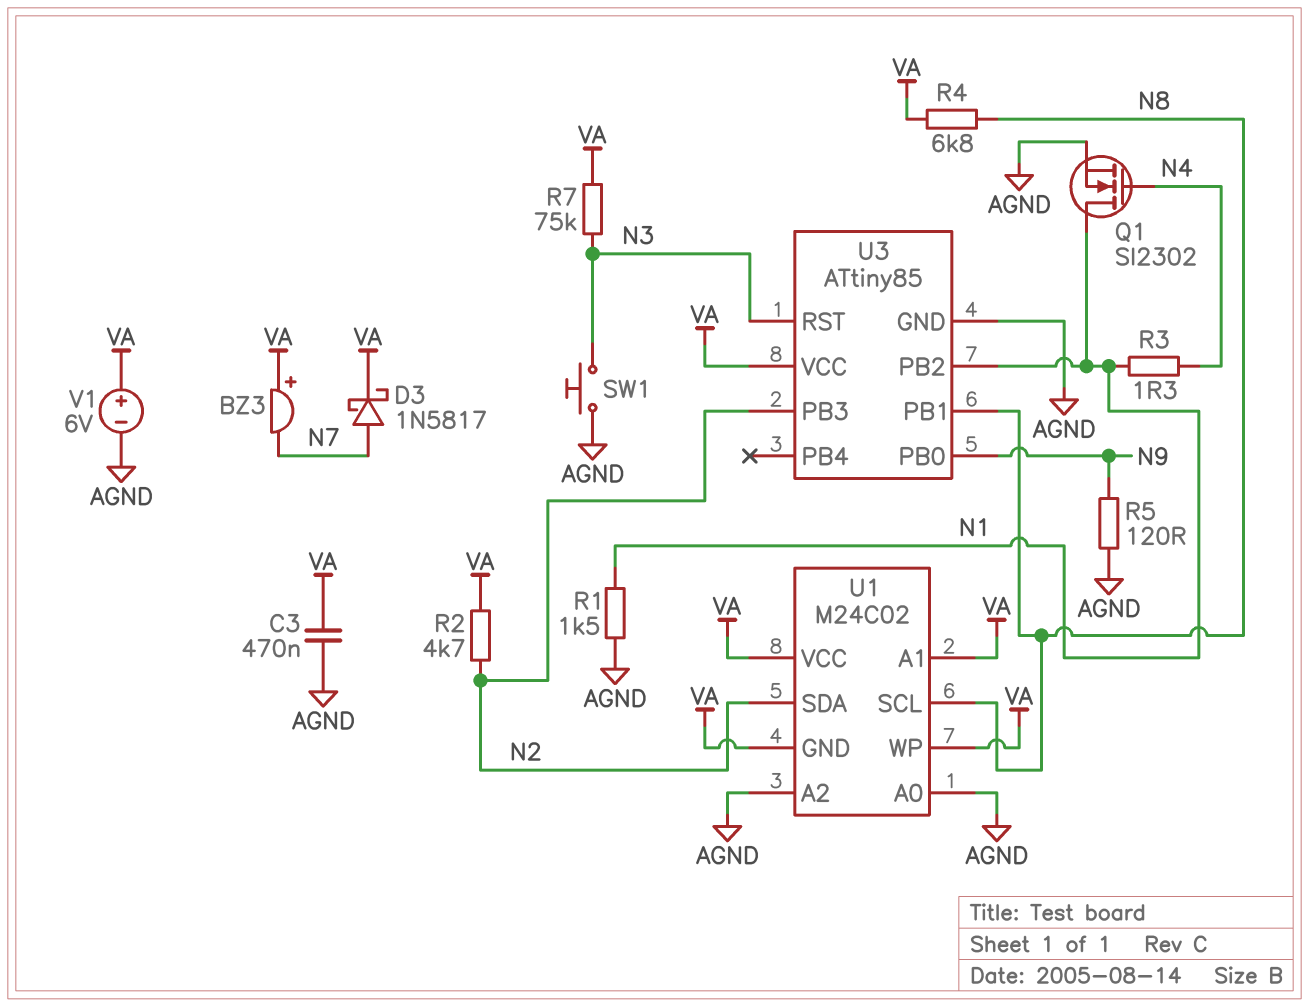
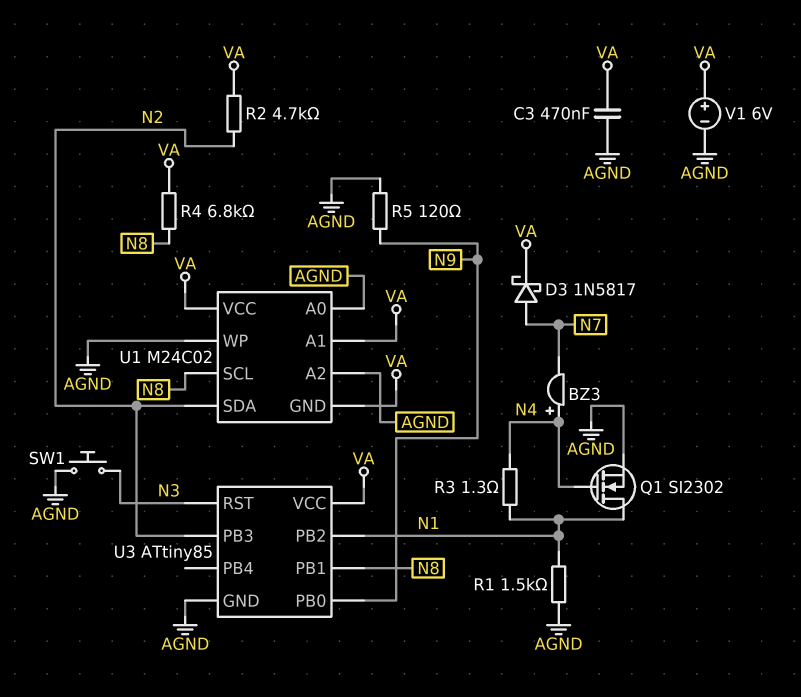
BZ3: buzzer (plus VA, minus N7) -> buzzer (plus N4, minus N7)
R7: 75k (N3, VA) -> none
U1 pin WP: VA -> AGND

